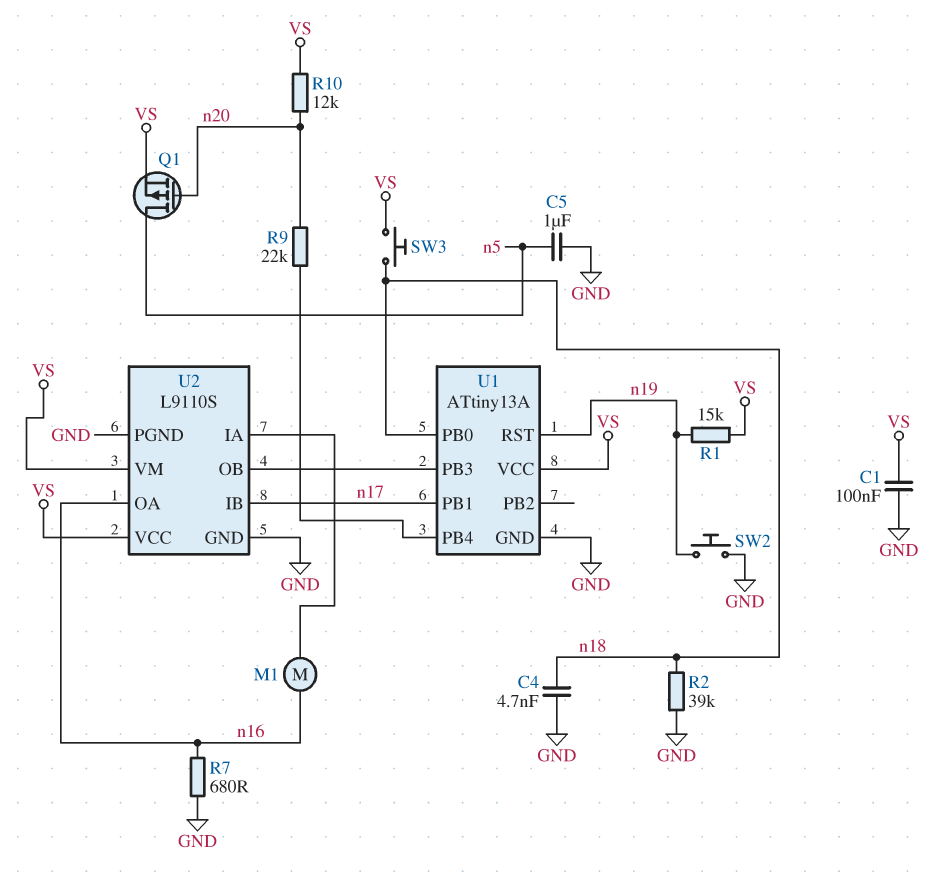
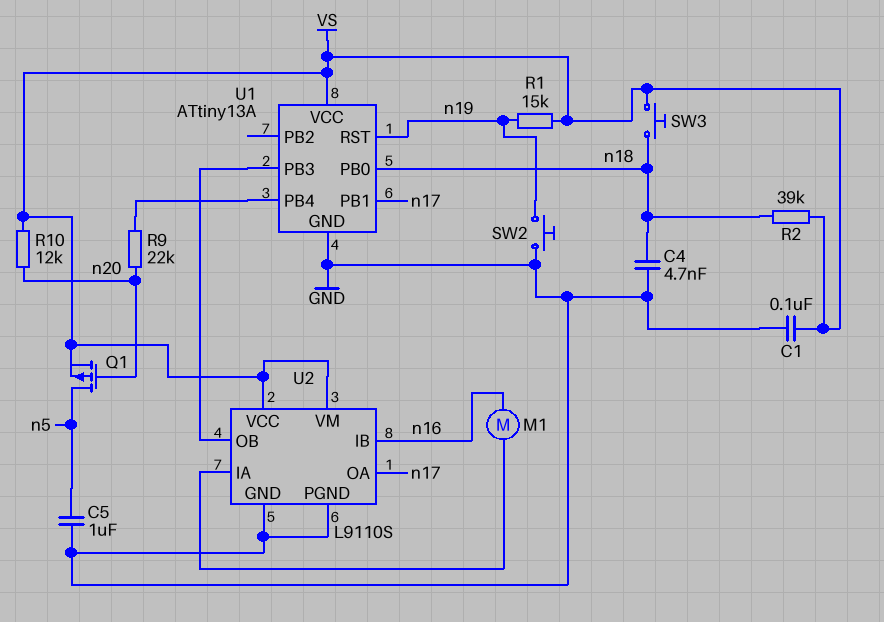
R2: 39k (GND, n18) -> 39k (VS, n18)
R7: 680 (GND, n16) -> none
U2 pin IB: n17 -> n16
U2 pin OA: n16 -> n17

